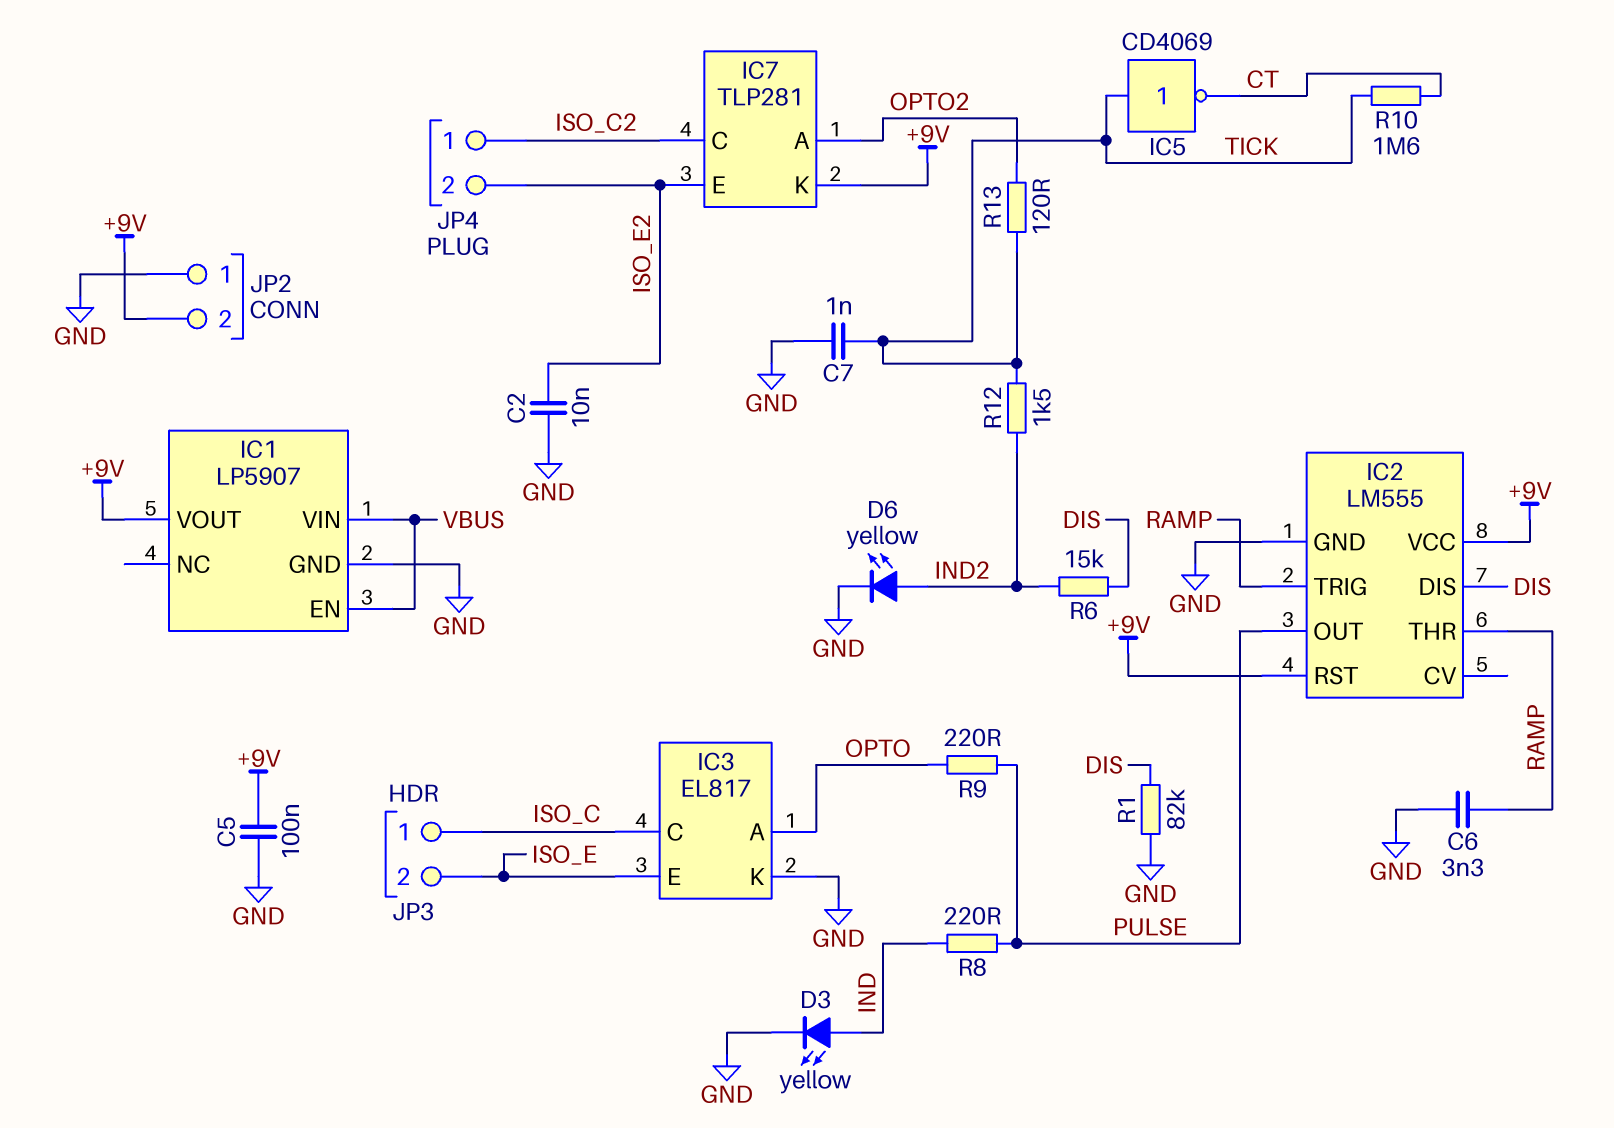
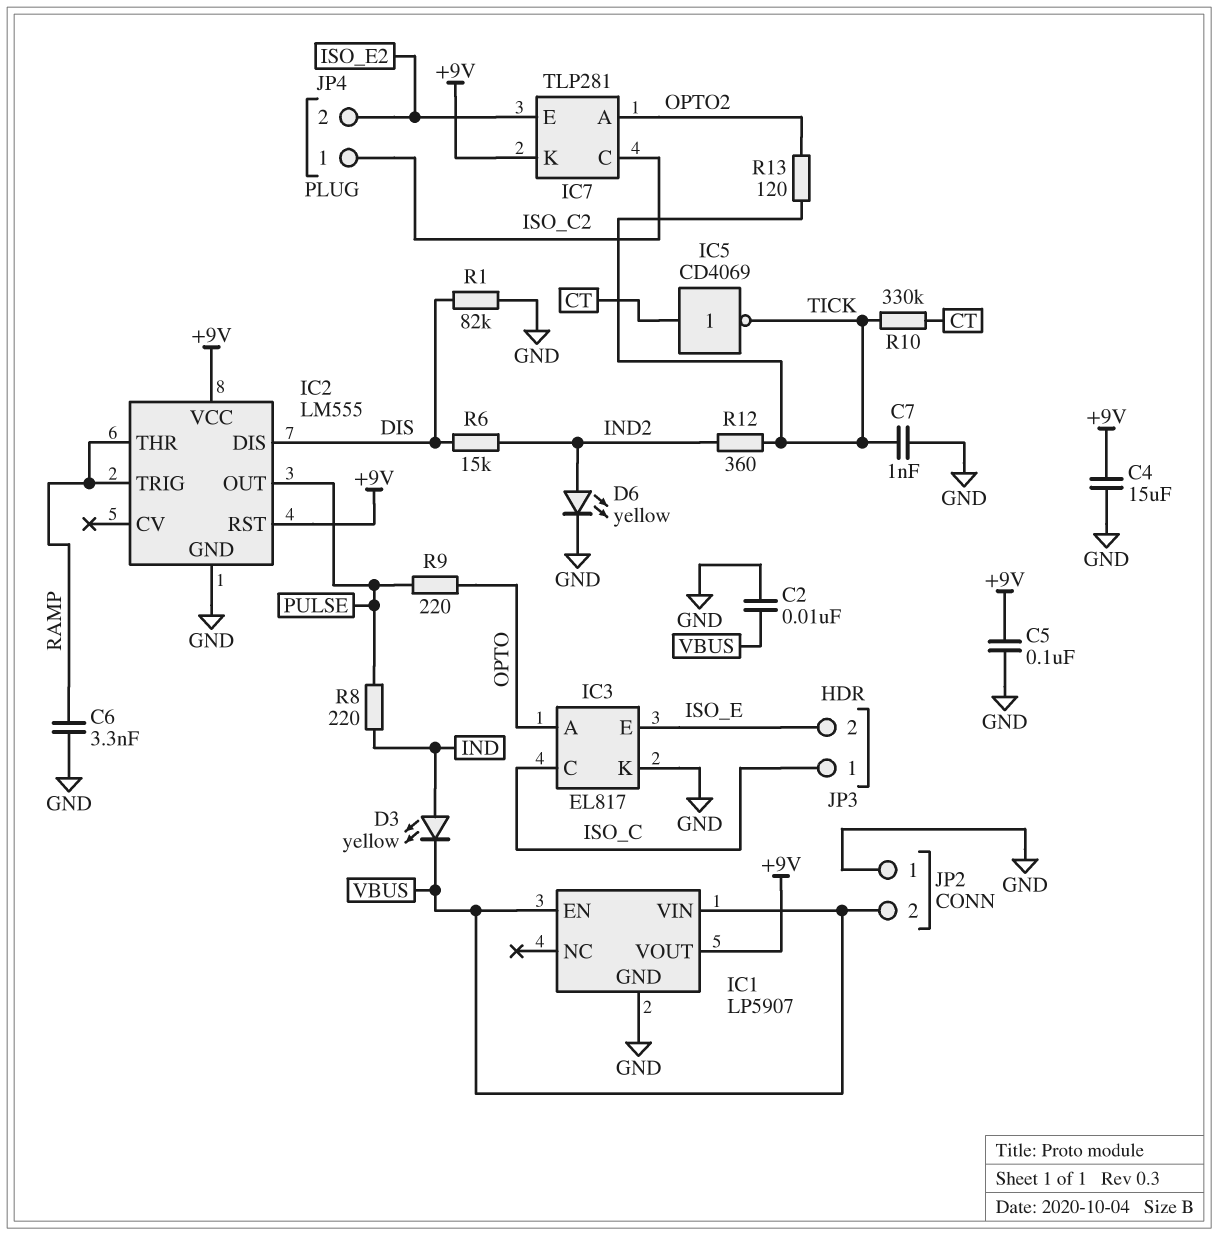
C2: 10nF (GND, ISO_E2) -> 10nF (GND, VBUS)
C4: none -> 15uF (+9V, GND)
D3: LED yellow (A IND, K GND) -> LED yellow (A IND, K VBUS)
IC5: NOT CD4069 (in TICK, out CT) -> NOT CD4069 (in CT, out TICK)
JP2 pin 2: +9V -> VBUS
R10: 1.6M (CT, TICK) -> 330k (CT, TICK)
R12: 1.5k (IND2, TICK) -> 360 (IND2, TICK)

